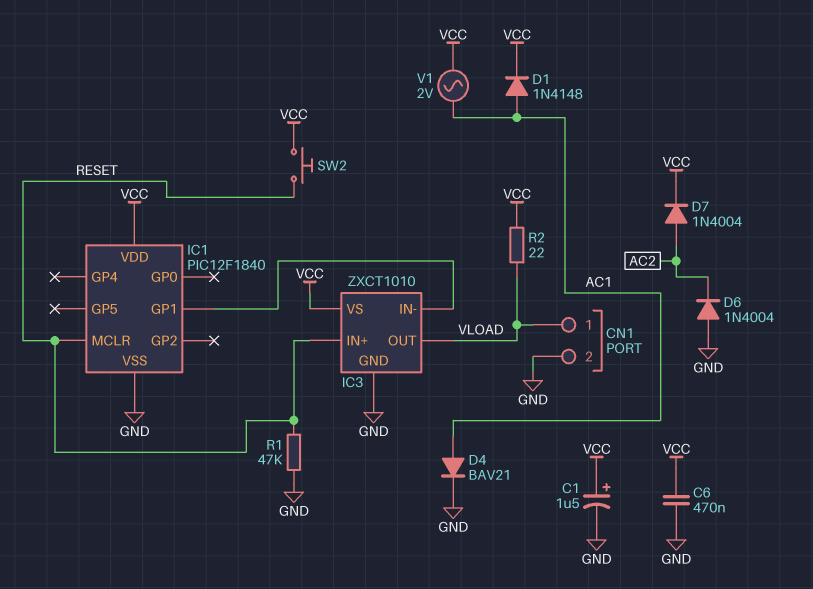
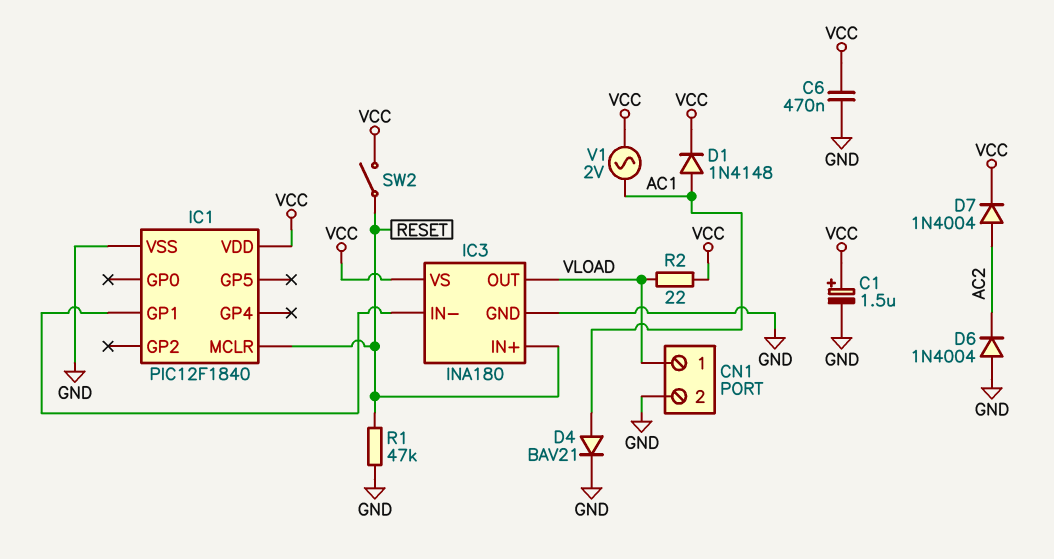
IC3: ZXCT1010 -> INA180
SW2: button (RESET, VCC) -> switch (RESET, VCC)

